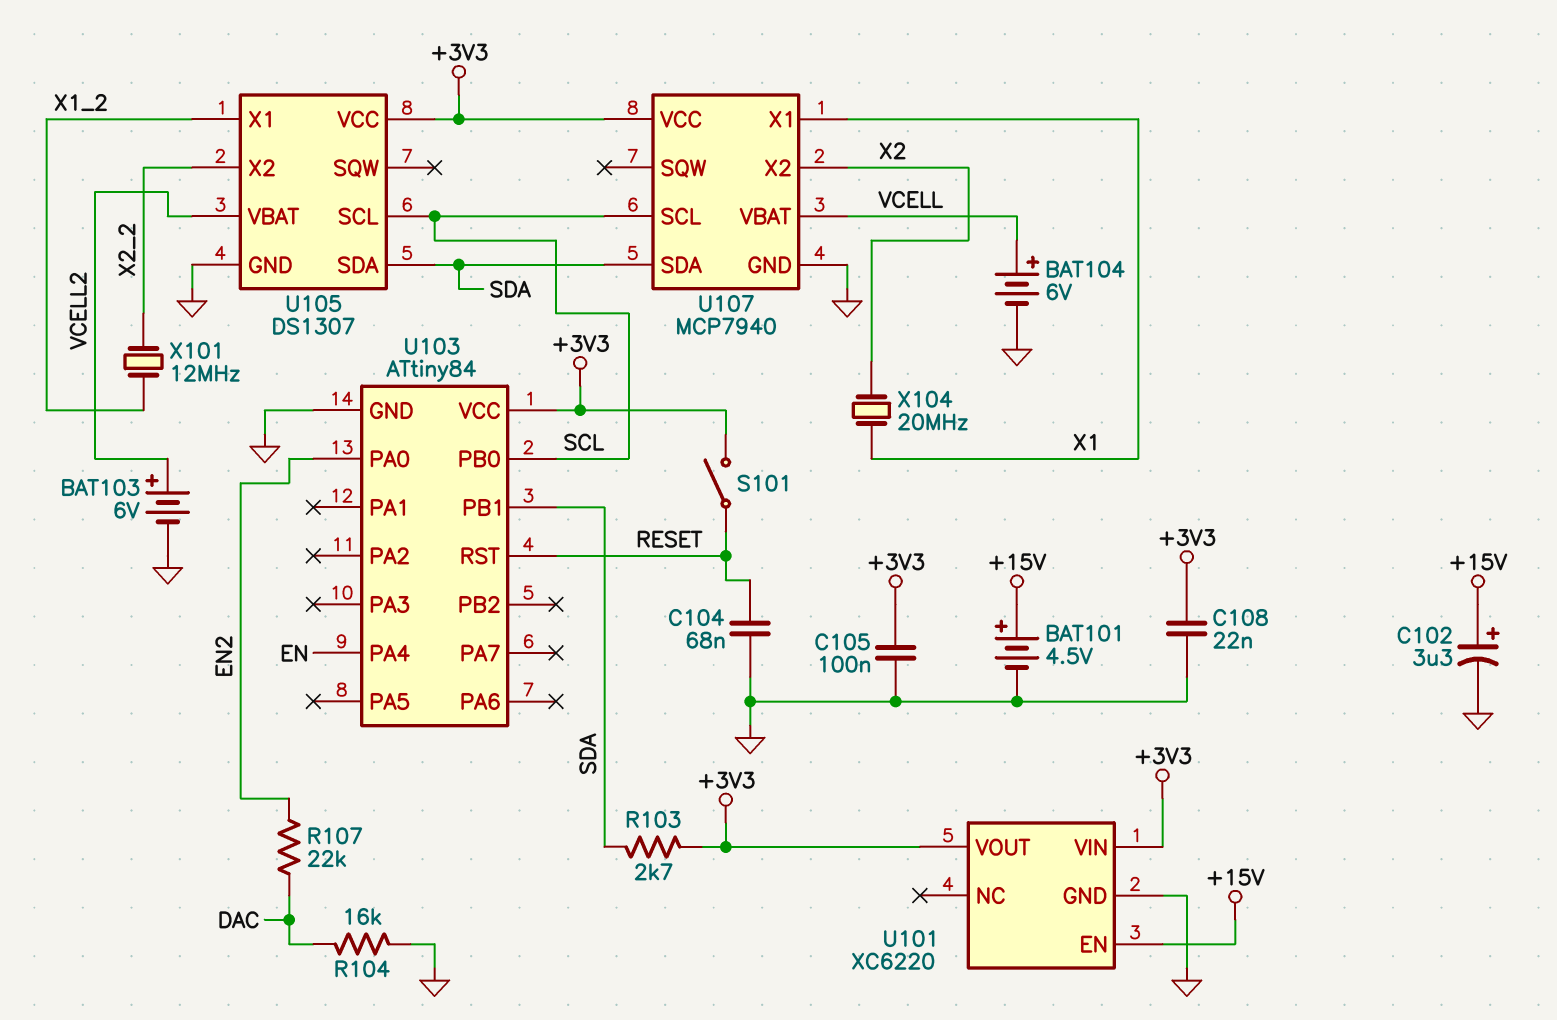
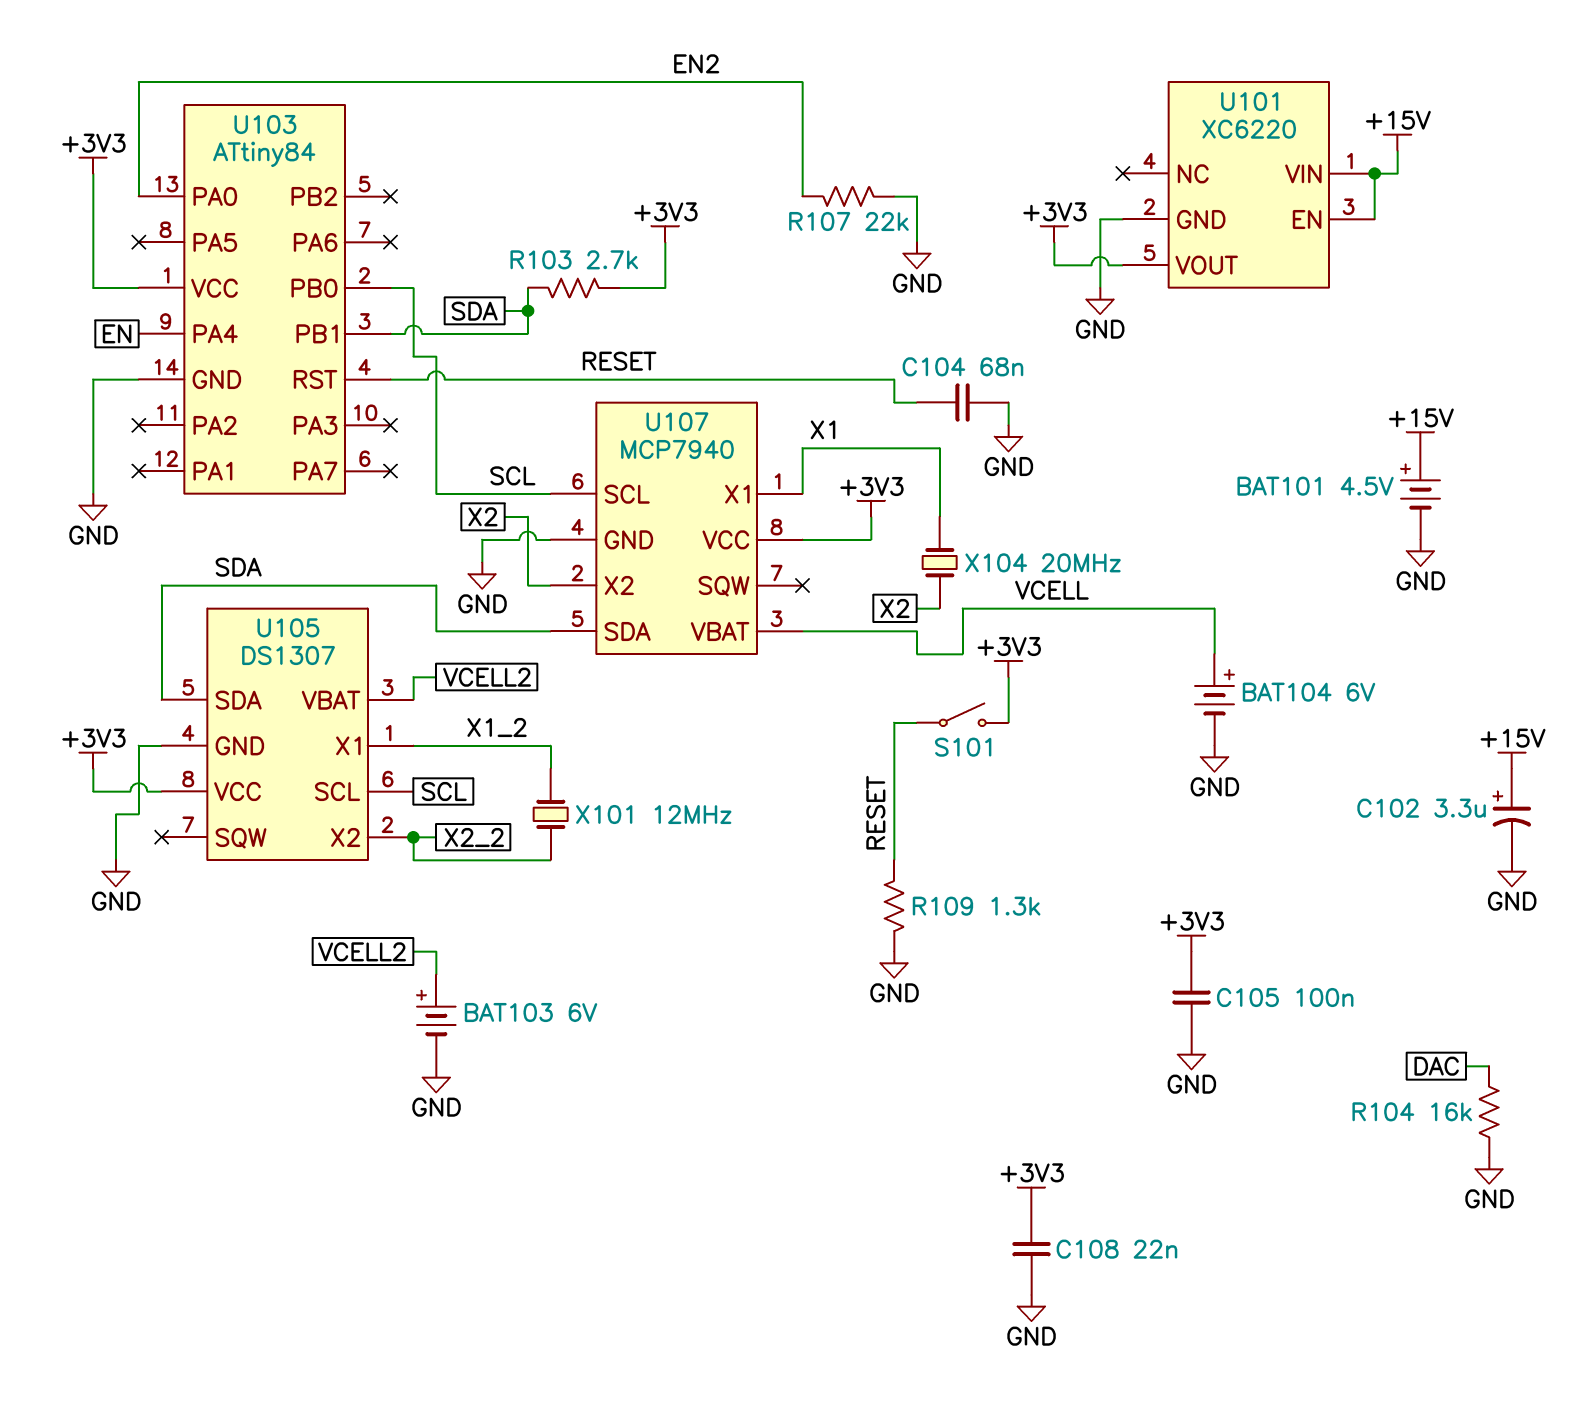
R107: 22k (DAC, EN2) -> 22k (EN2, GND)
R109: none -> 1.3k (GND, RESET)
U101 pin VIN: +3V3 -> +15V

